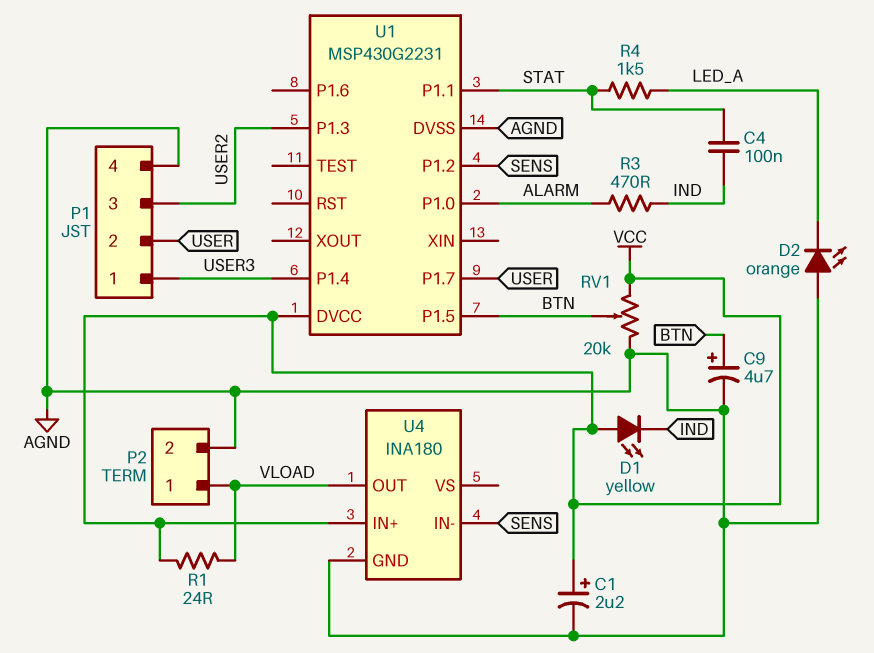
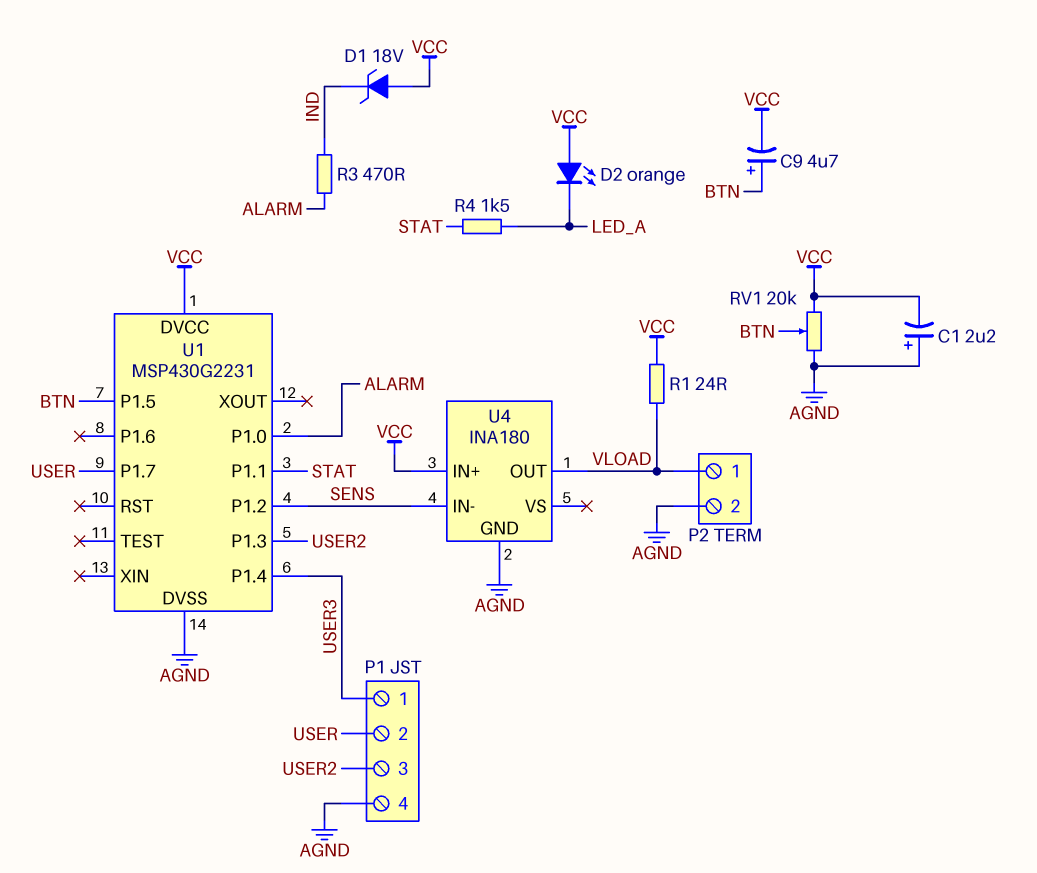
C1: 2.2uF (plus VCC, minus AGND) -> 2.2uF (plus AGND, minus VCC)
C4: 100nF (IND, STAT) -> none
C9: 4.7uF (plus BTN, minus AGND) -> 4.7uF (plus BTN, minus VCC)
D1: LED yellow (A VCC, K IND) -> zener 18V (A VCC, K IND)
D2: LED orange (A AGND, K LED_A) -> LED orange (A VCC, K LED_A)

